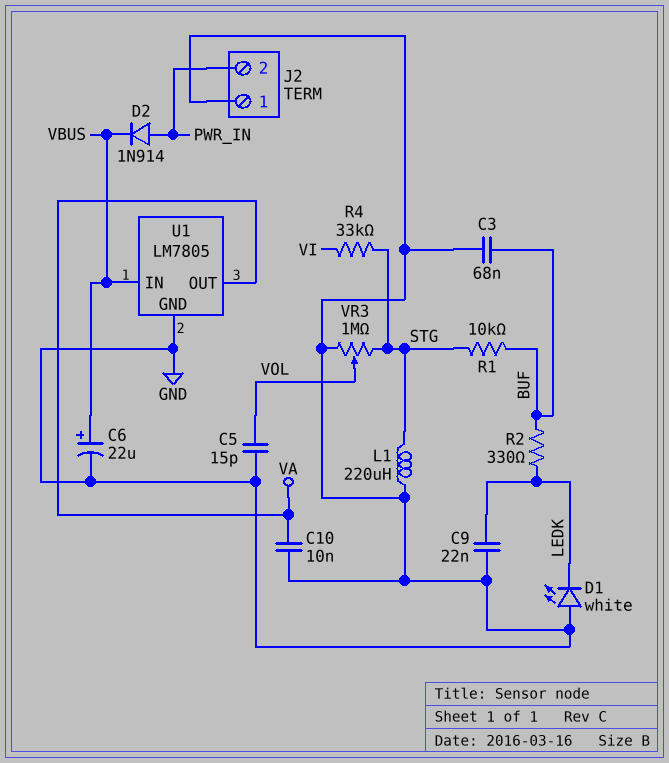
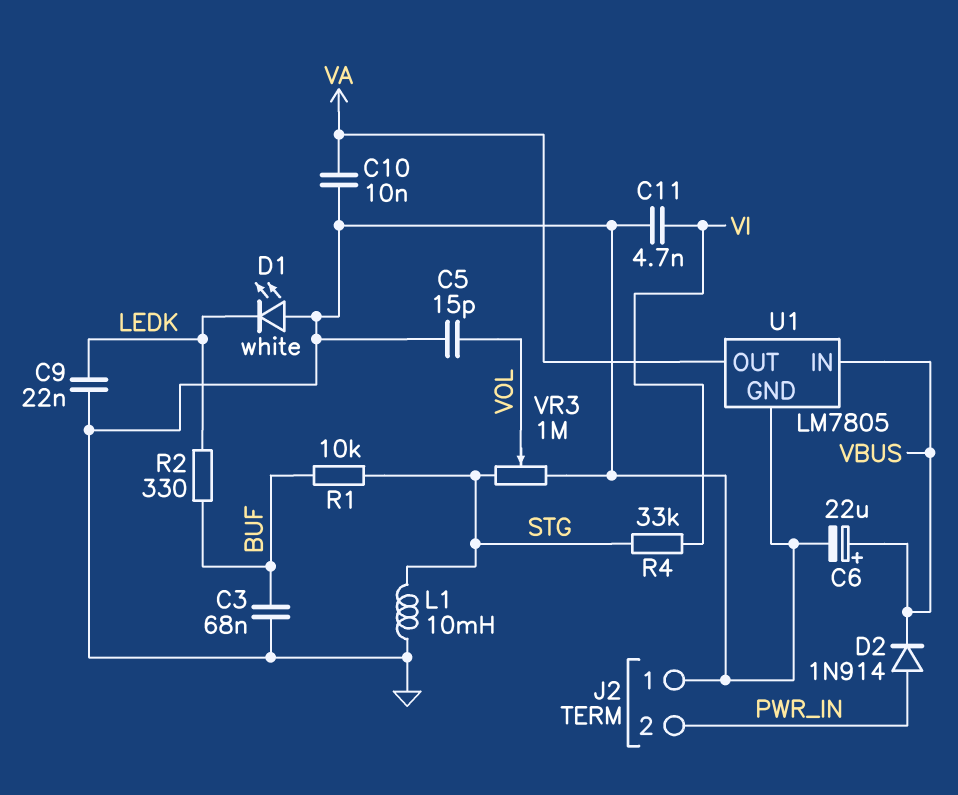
C11: none -> 4.7nF (GND, VI)
L1: 220uH (GND, STG) -> 10mH (GND, STG)

